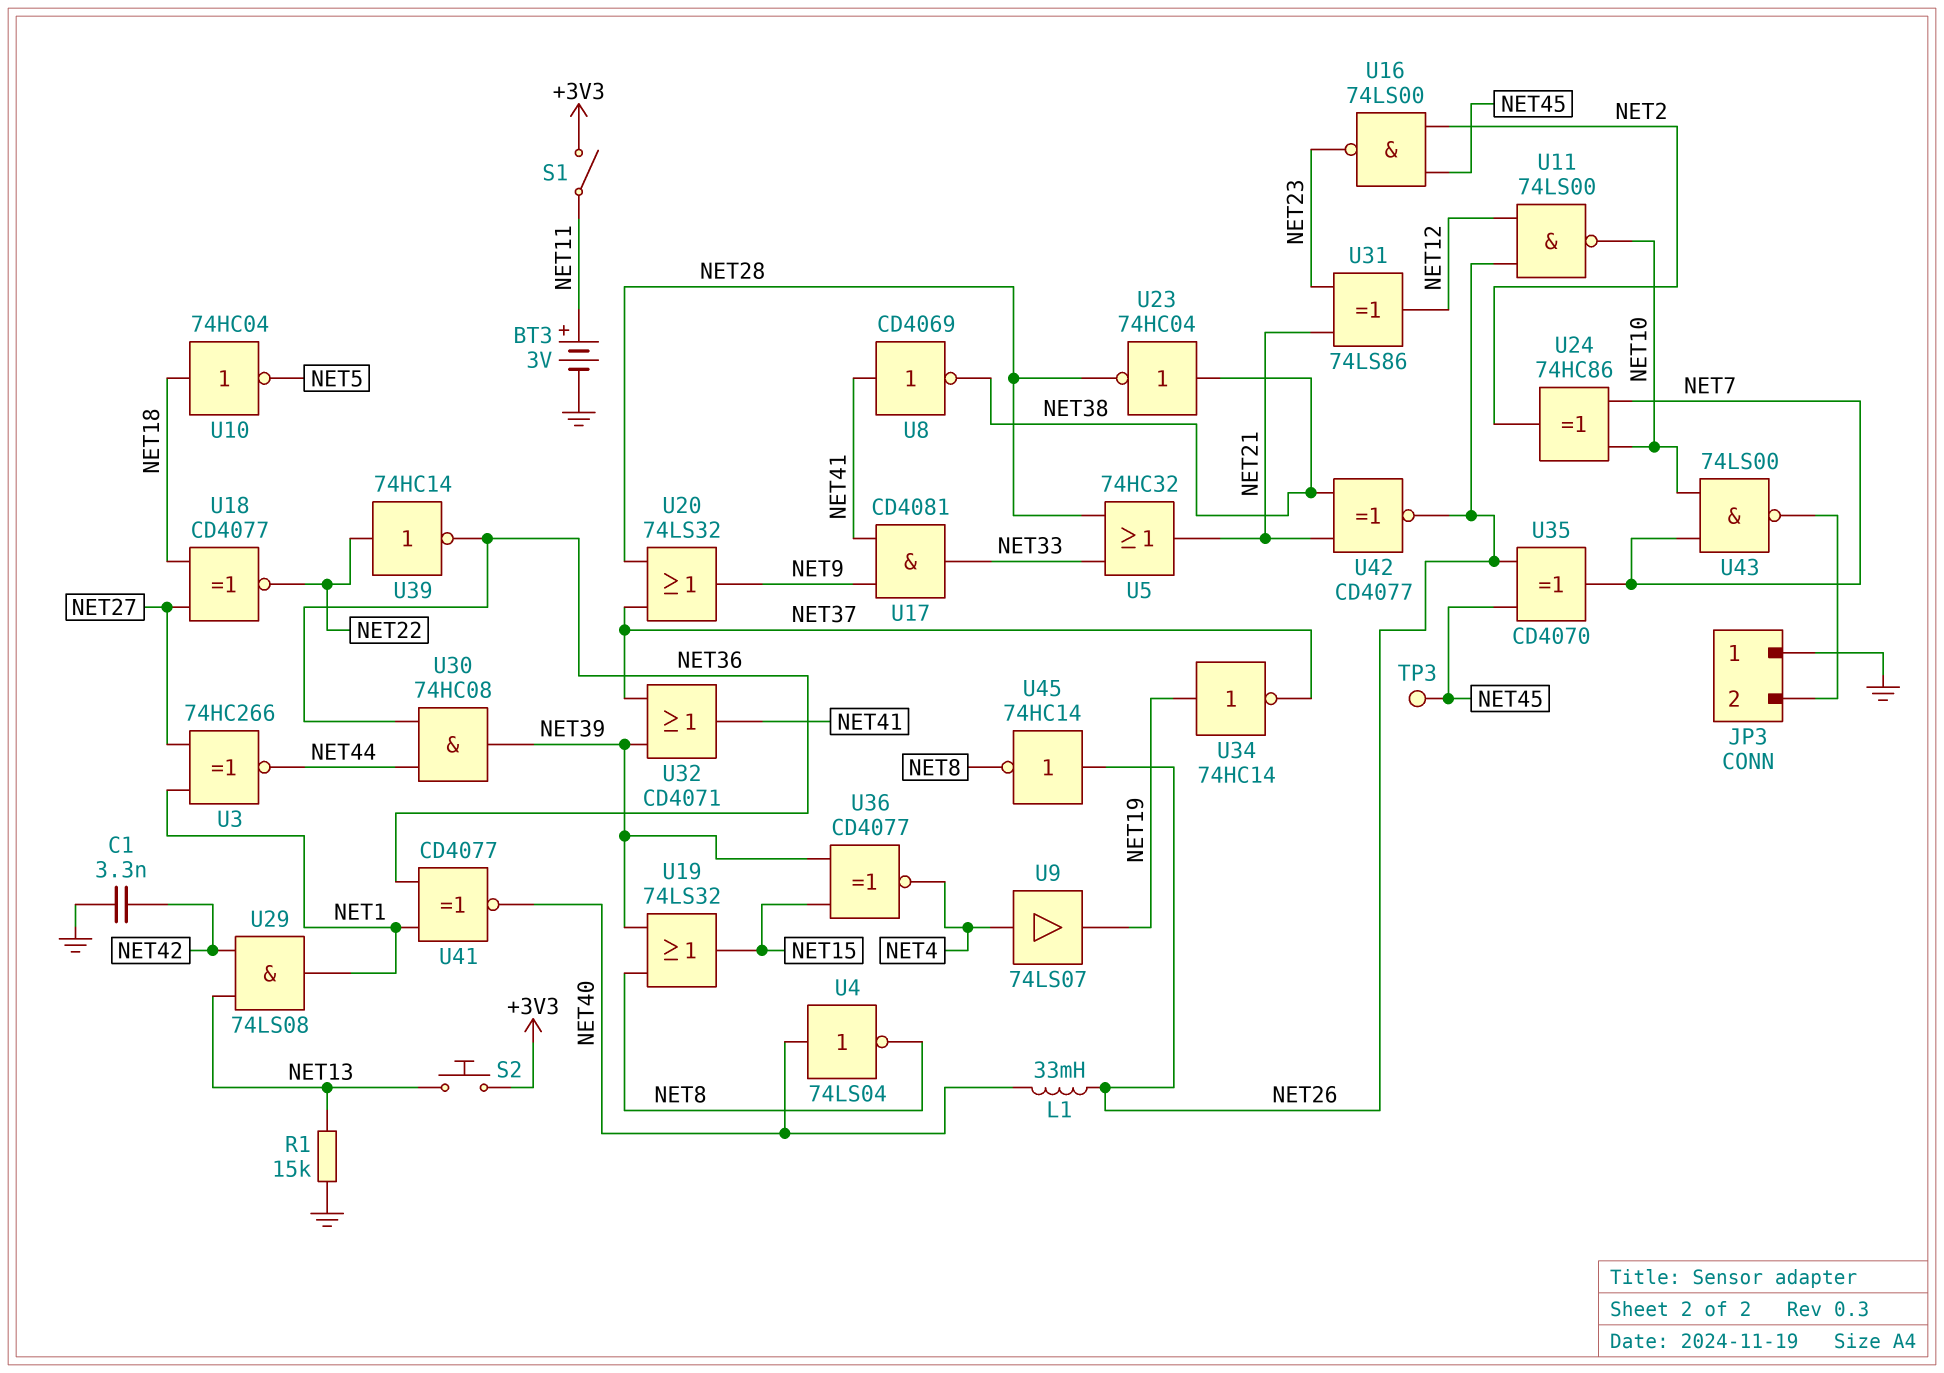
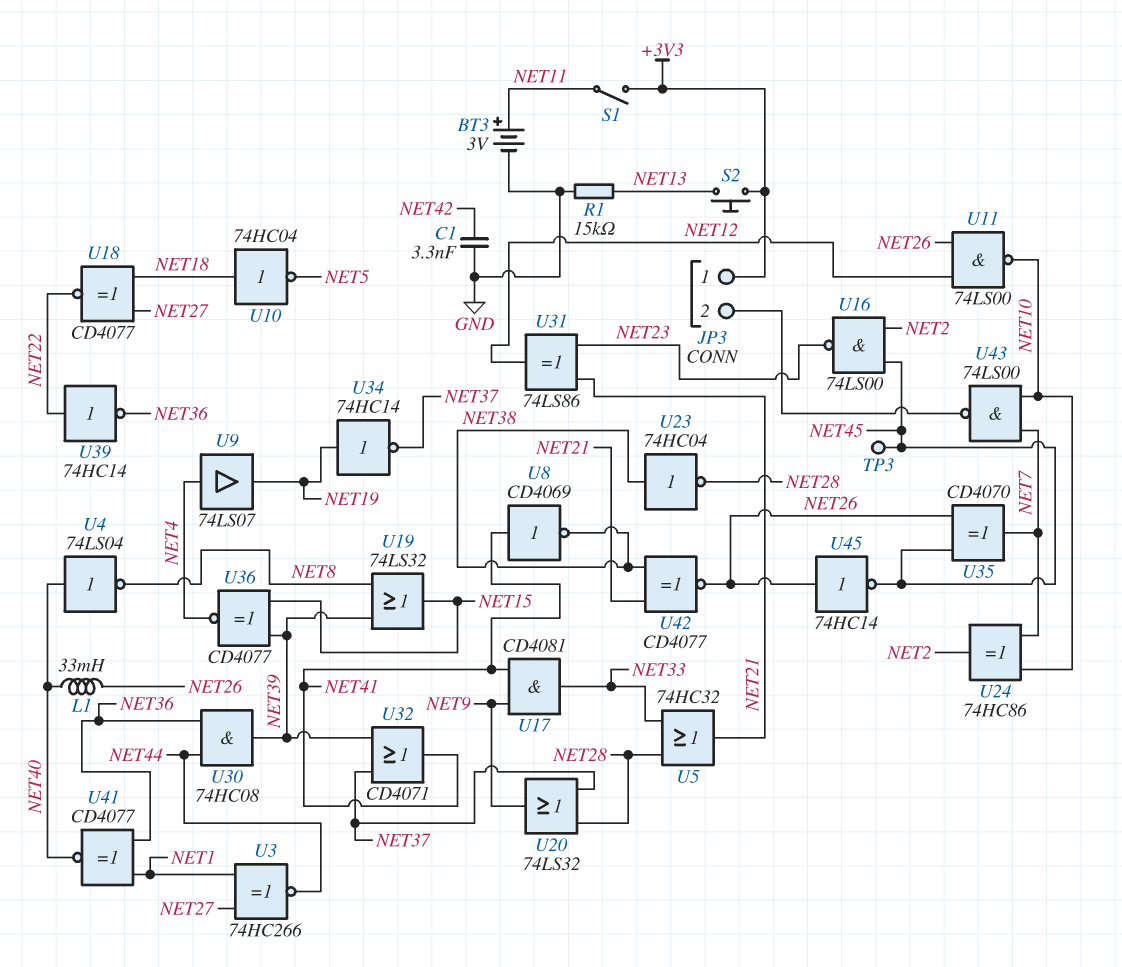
JP3 pin 1: GND -> +3V3
U29: AND 74LS08 (in NET13, in NET42, out NET1) -> none
U45: NOT 74HC14 (in NET26, out NET8) -> NOT 74HC14 (in NET26, out NET45)

